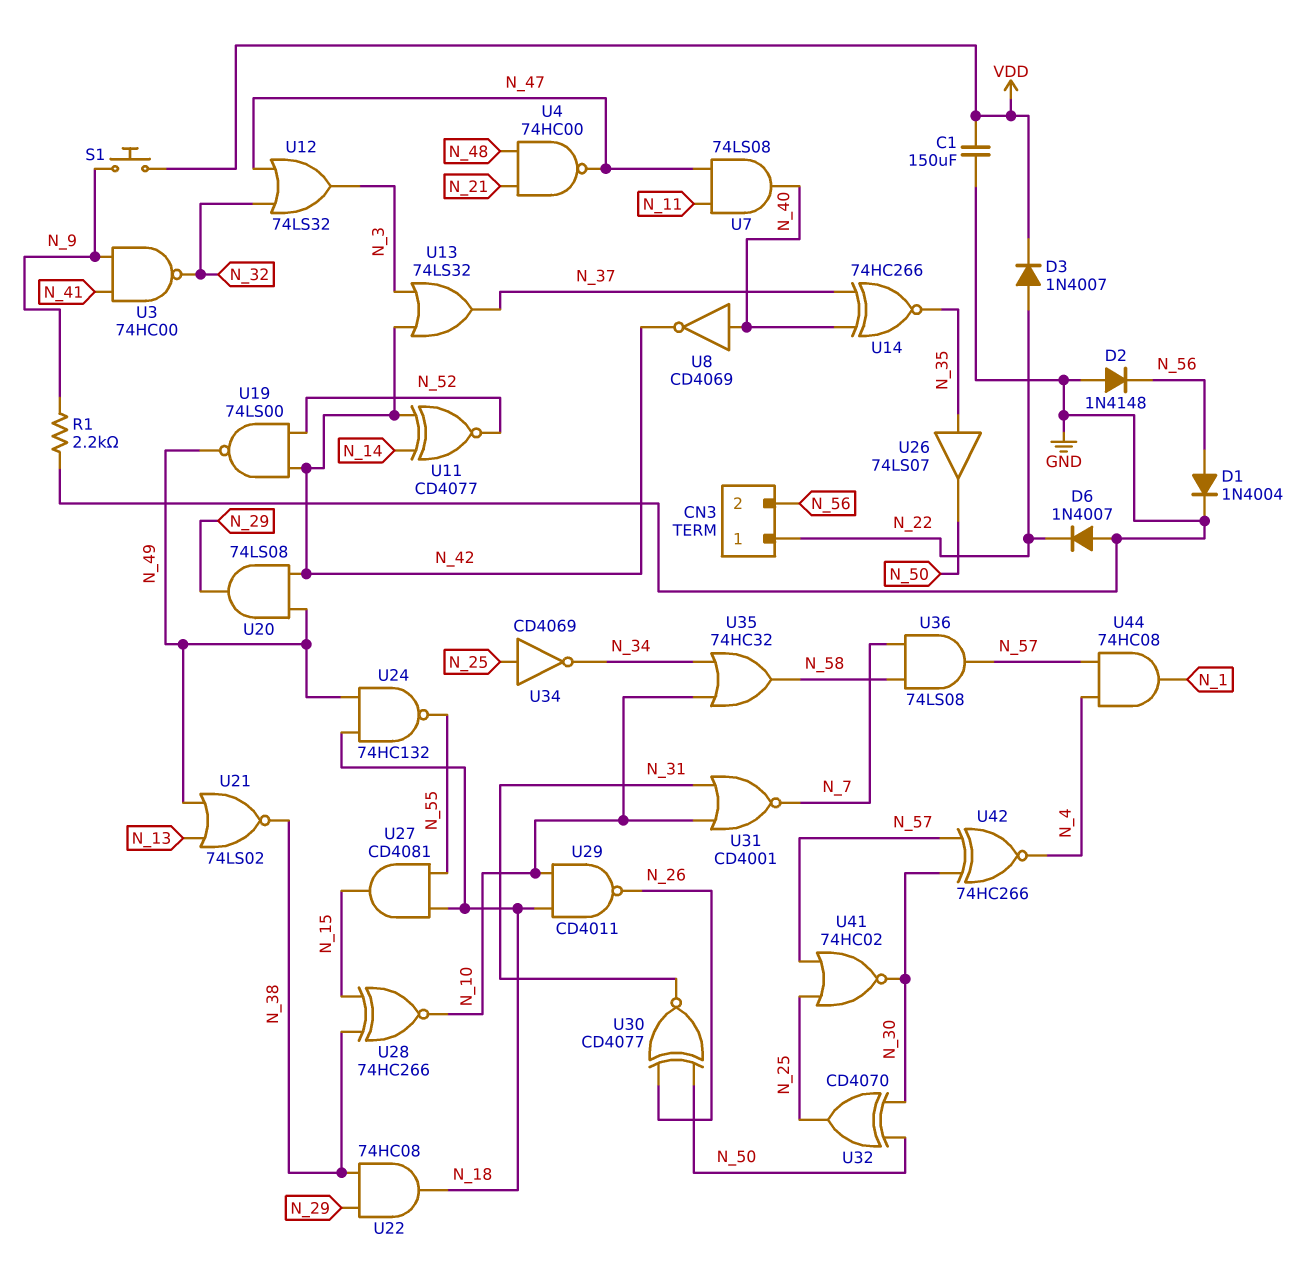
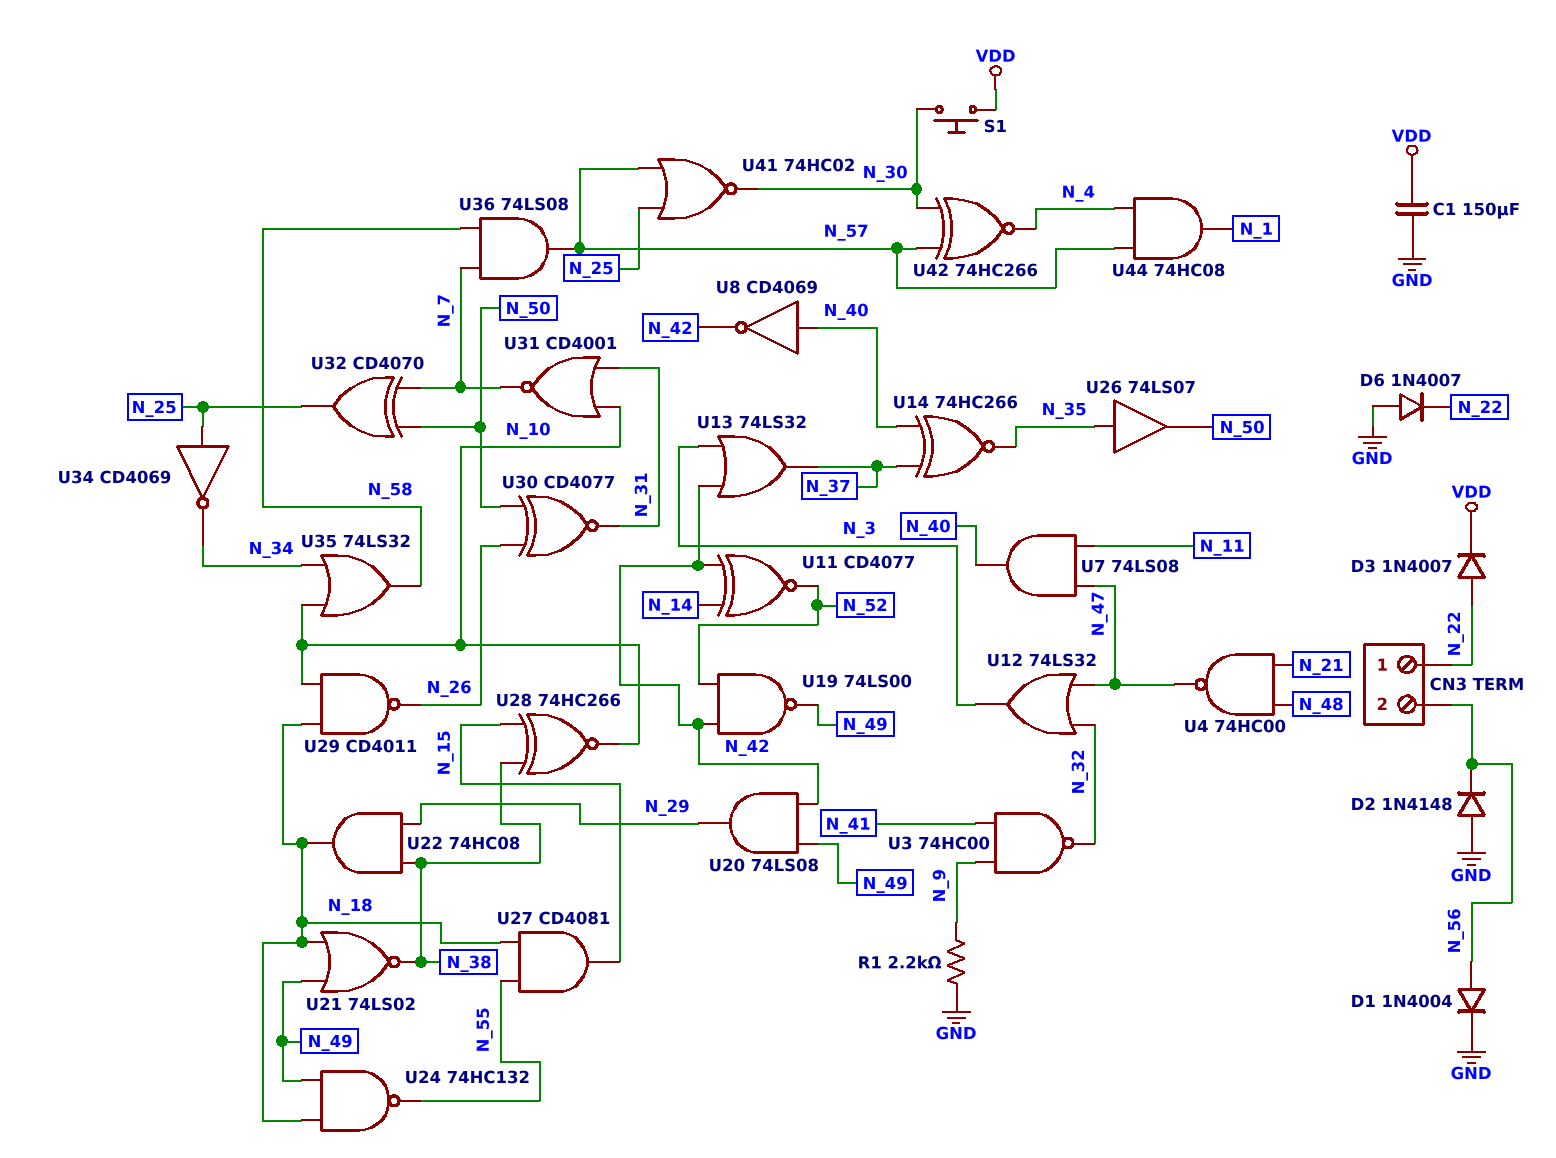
S1: button (N_9, VDD) -> button (N_30, VDD)
U21: NOR 74LS02 (in N_13, in N_49, out N_38) -> NOR 74LS02 (in N_18, in N_49, out N_38)
U32: XOR CD4070 (in N_30, in N_50, out N_25) -> XOR CD4070 (in N_7, in N_50, out N_25)
U35: OR 74HC32 (in N_10, in N_34, out N_58) -> OR 74LS32 (in N_10, in N_34, out N_58)

